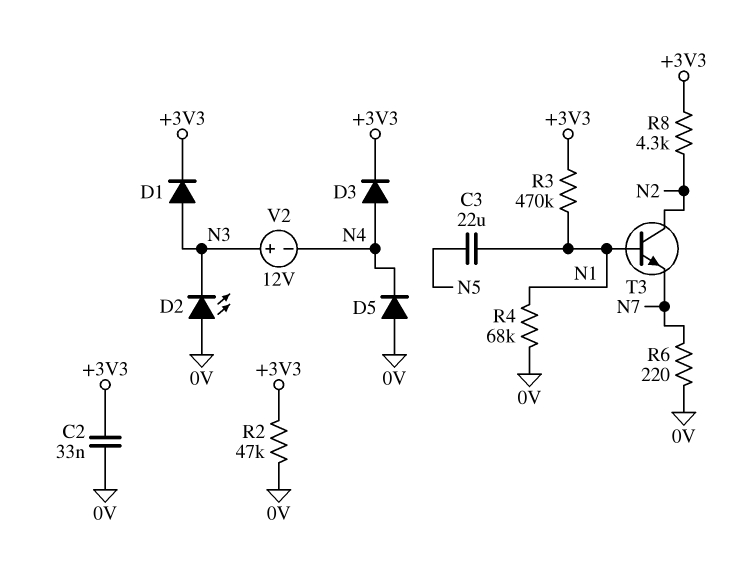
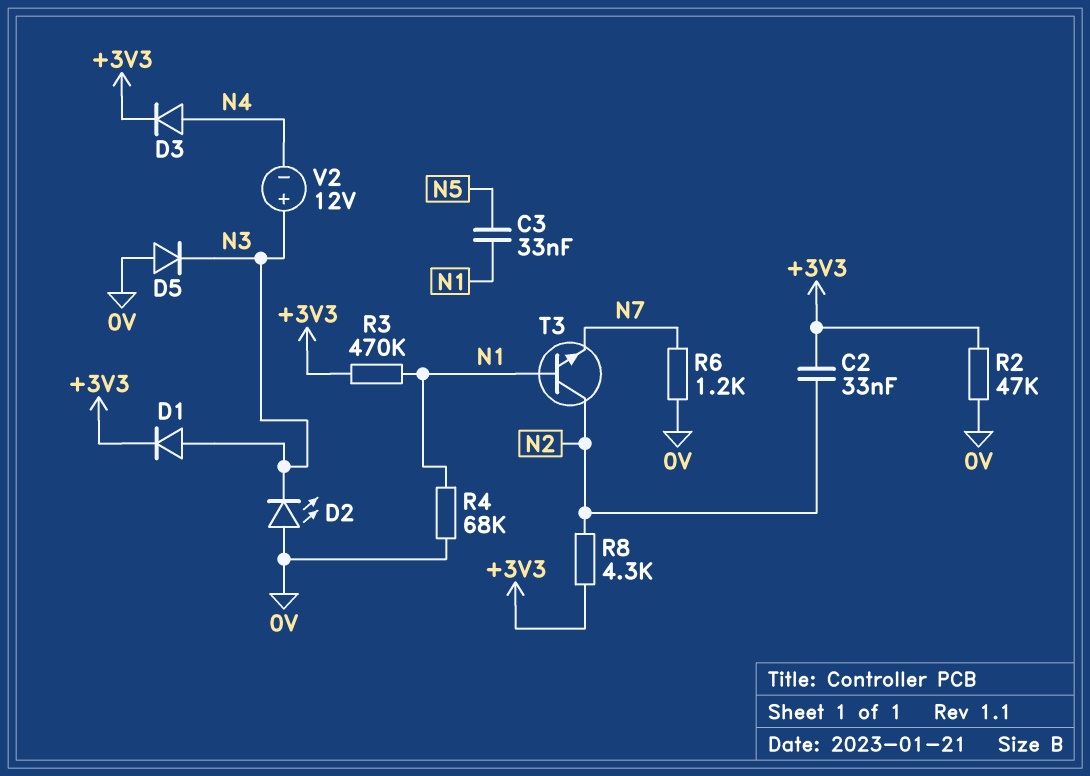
C2: 33nF (+3V3, 0V) -> 33nF (+3V3, N2)
C3: 22uF (N1, N5) -> 33nF (N1, N5)
D5: diode (A 0V, K N4) -> diode (A 0V, K N3)
R6: 220 (0V, N7) -> 1.2k (0V, N7)

